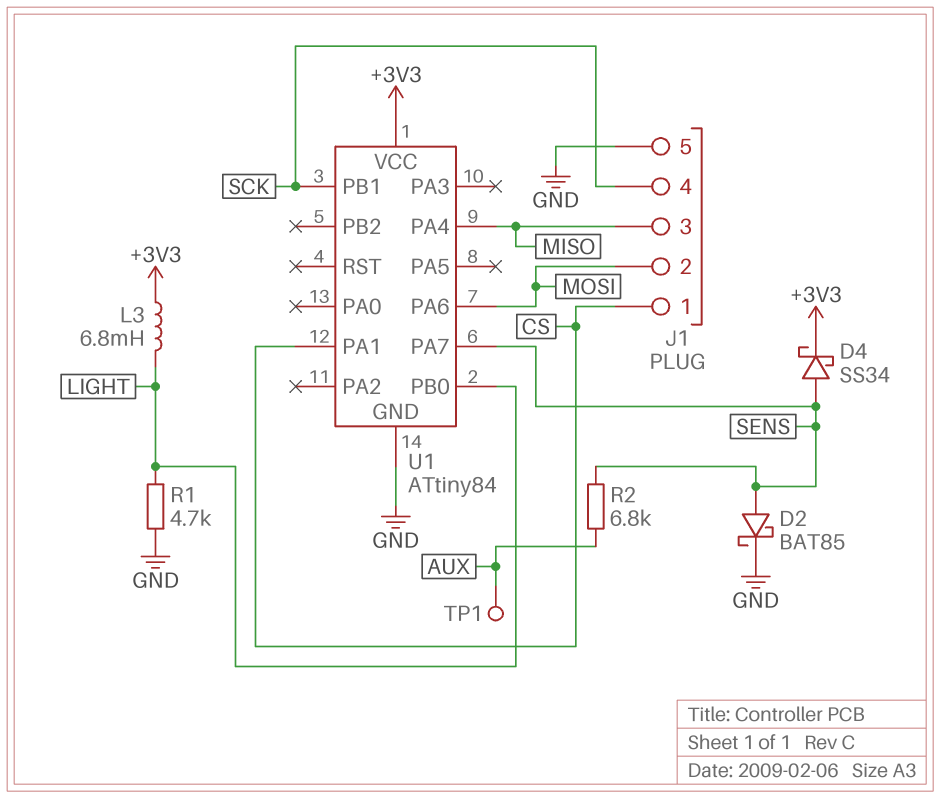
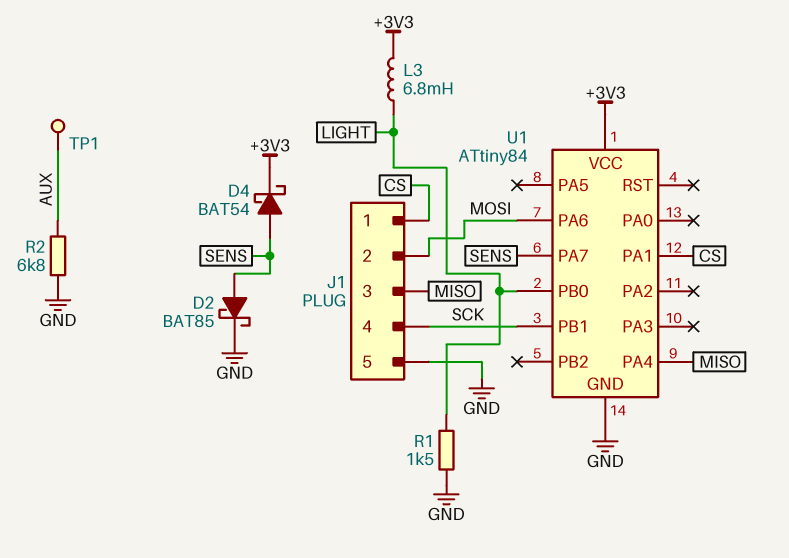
D4: schottky SS34 (A SENS, K +3V3) -> schottky BAT54 (A SENS, K +3V3)
R1: 4.7k (GND, LIGHT) -> 1.5k (GND, LIGHT)
R2: 6.8k (AUX, SENS) -> 6.8k (AUX, GND)

